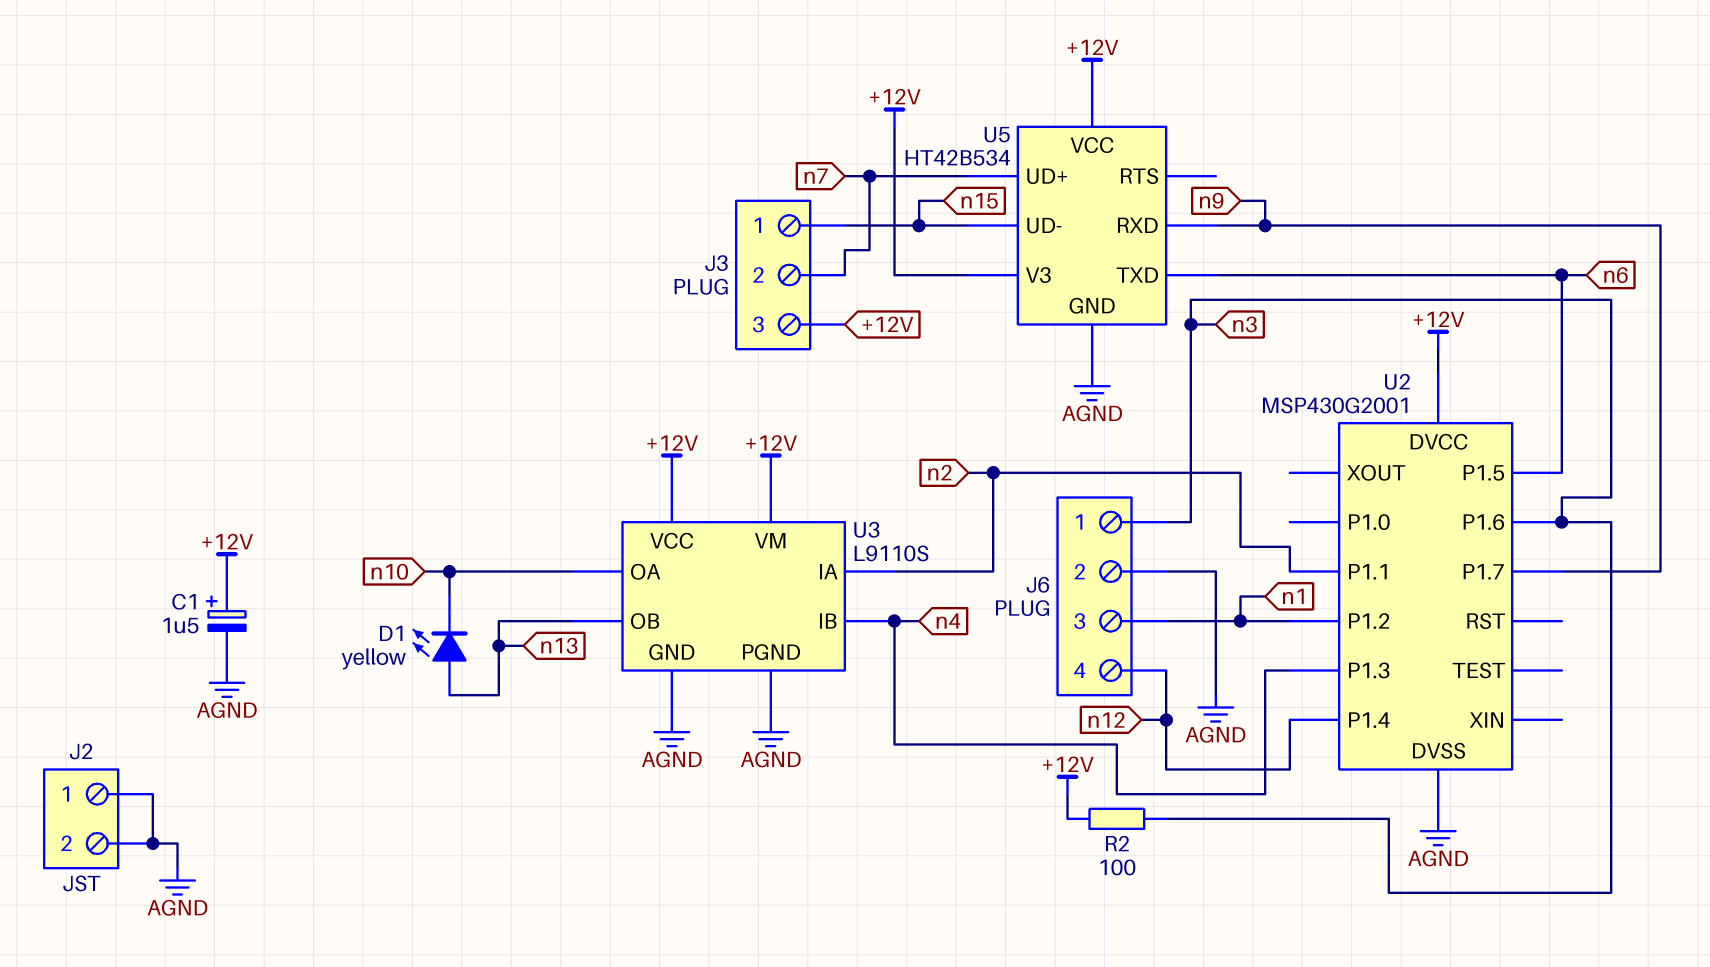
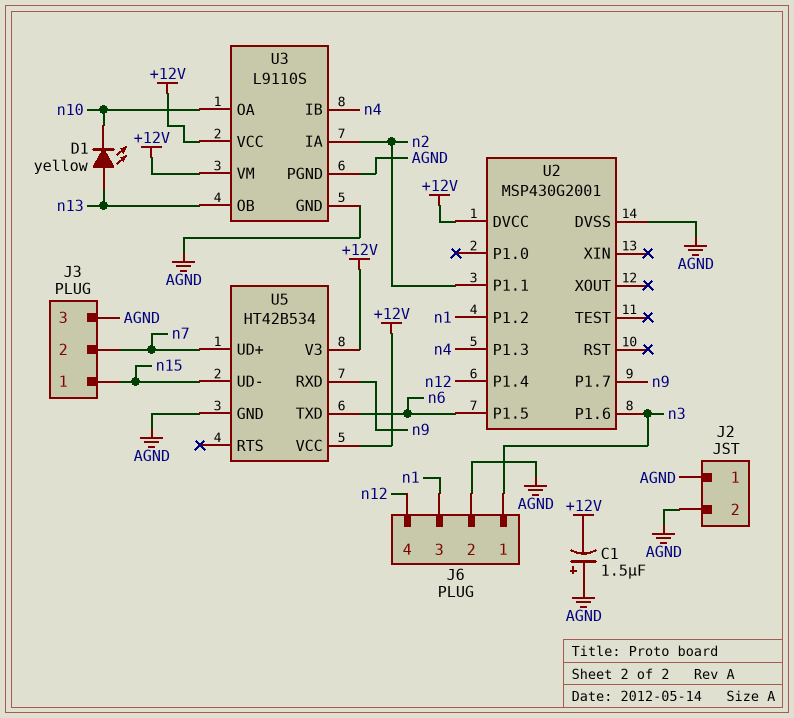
C1: 1.5uF (plus +12V, minus AGND) -> 1.5uF (plus AGND, minus +12V)
J3 pin 3: +12V -> AGND
R2: 100 (+12V, n3) -> none

